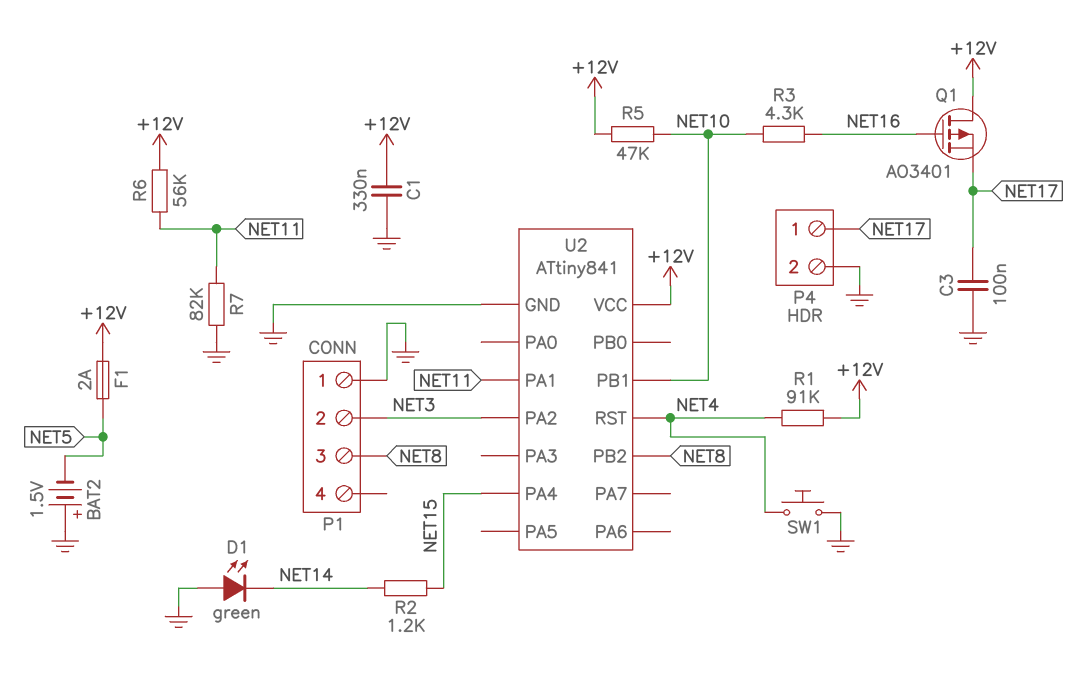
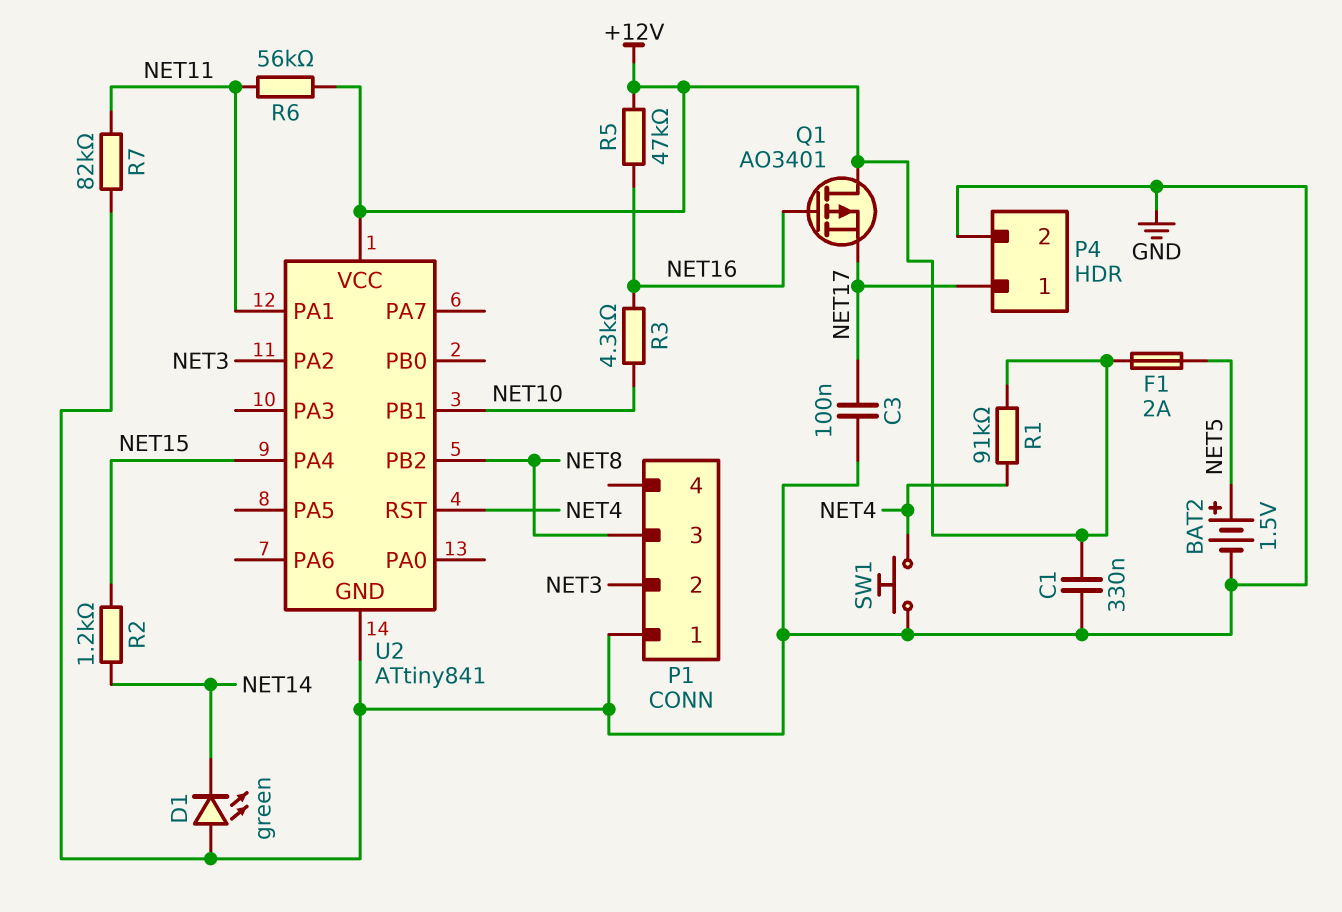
BAT2: 1.5V (plus GND, minus NET5) -> 1.5V (plus NET5, minus GND)
R5: 47k (+12V, NET10) -> 47k (+12V, NET16)

